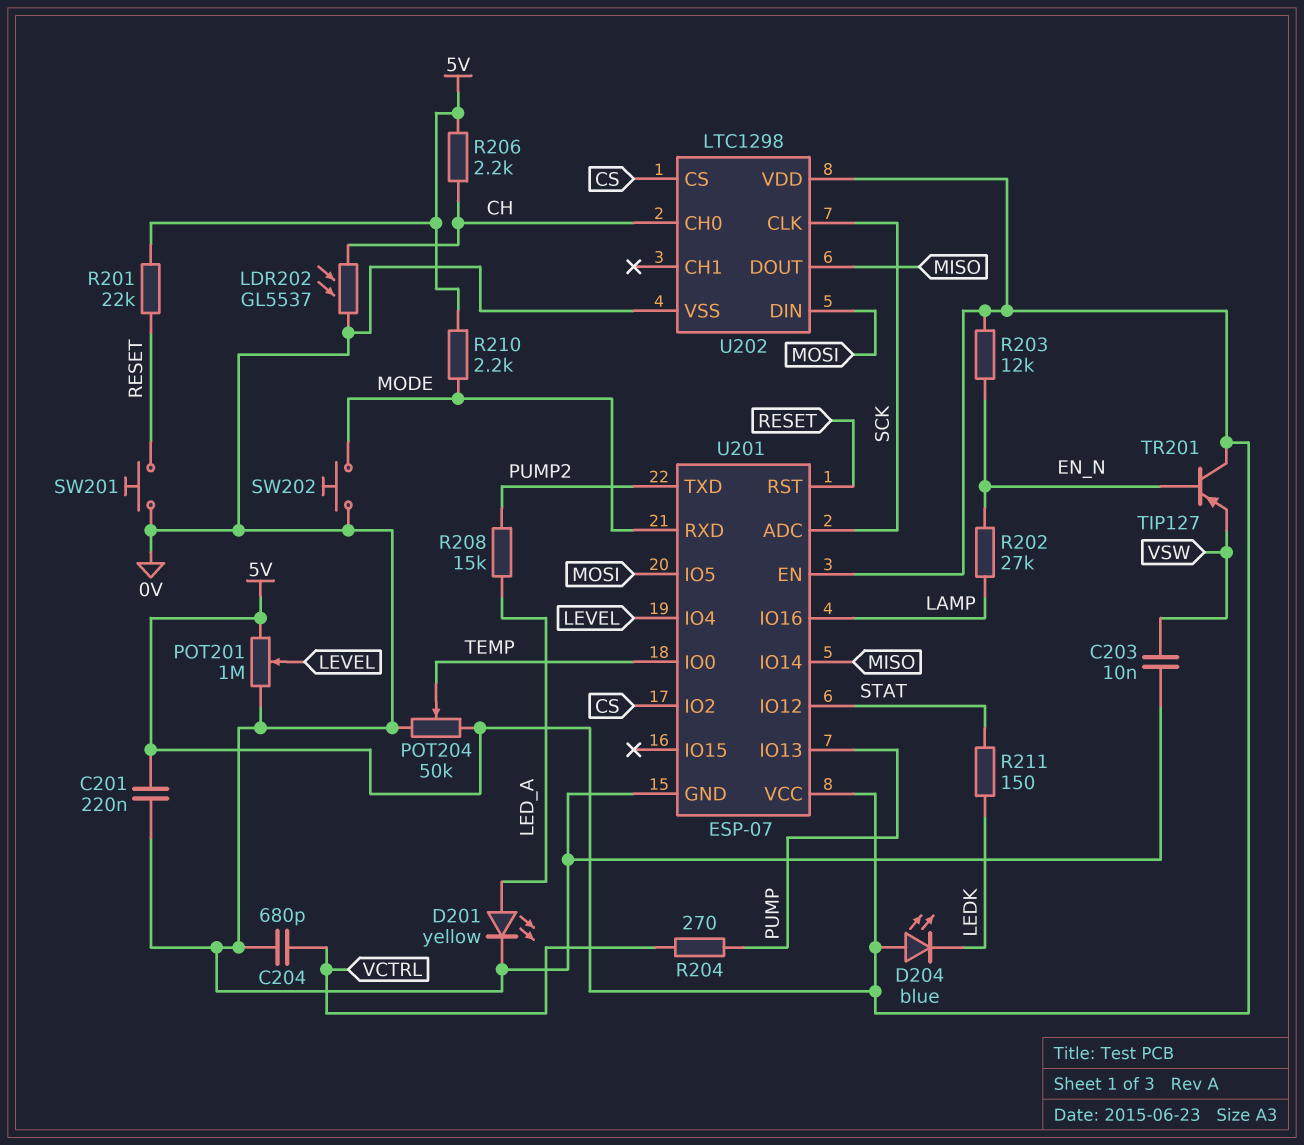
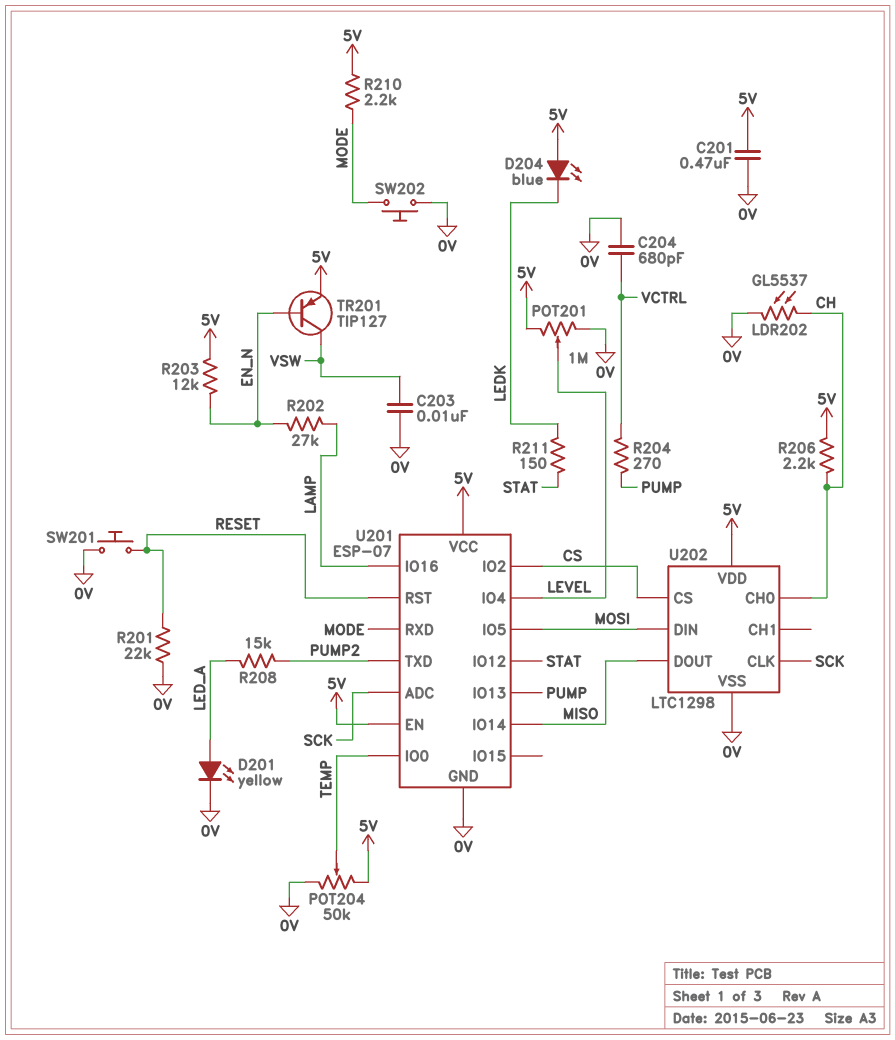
C201: 220nF (0V, 5V) -> 470nF (0V, 5V)
R201: 22k (5V, RESET) -> 22k (0V, RESET)
TR201: PNP TIP127 (B EN_N, C 5V, E VSW) -> PNP TIP127 (B EN_N, C VSW, E 5V)

